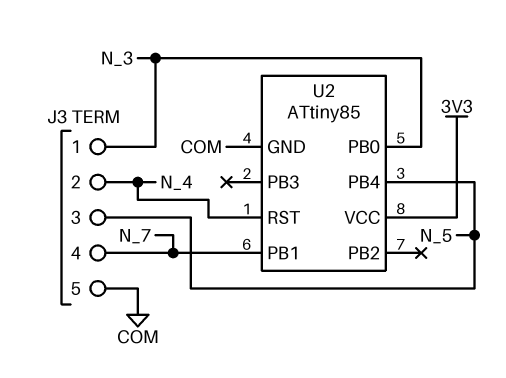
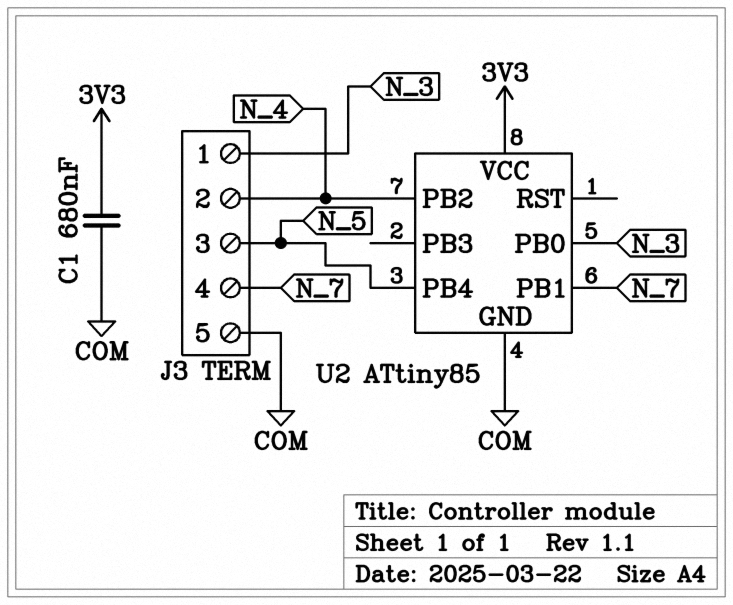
C1: none -> 680nF (3V3, COM)
U2 pin PB2: none -> N_4
U2 pin RST: N_4 -> none

